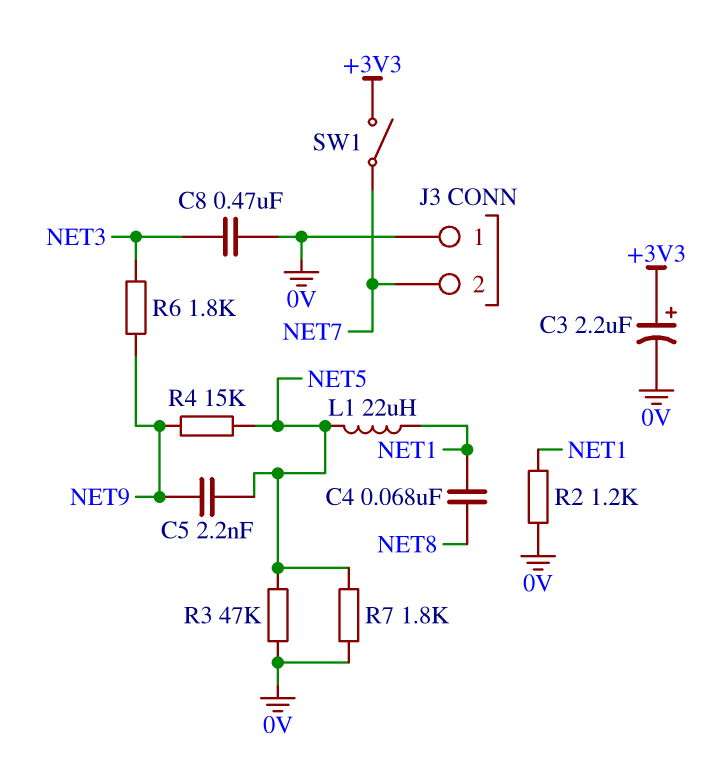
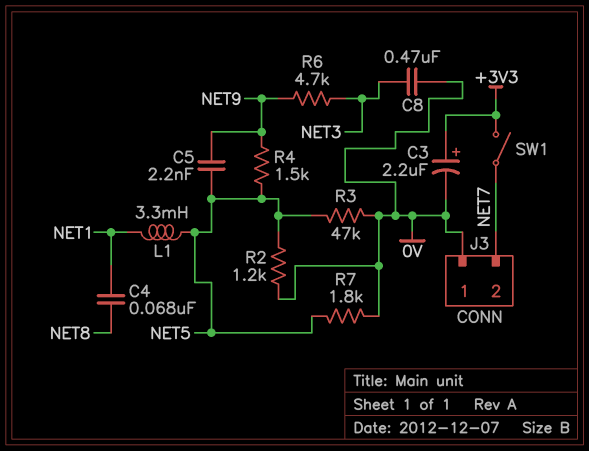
L1: 22uH (NET1, NET5) -> 3.3mH (NET1, NET5)
R2: 1.2k (0V, NET1) -> 1.2k (0V, NET5)
R4: 15k (NET5, NET9) -> 1.5k (NET5, NET9)
R6: 1.8k (NET3, NET9) -> 4.7k (NET3, NET9)

